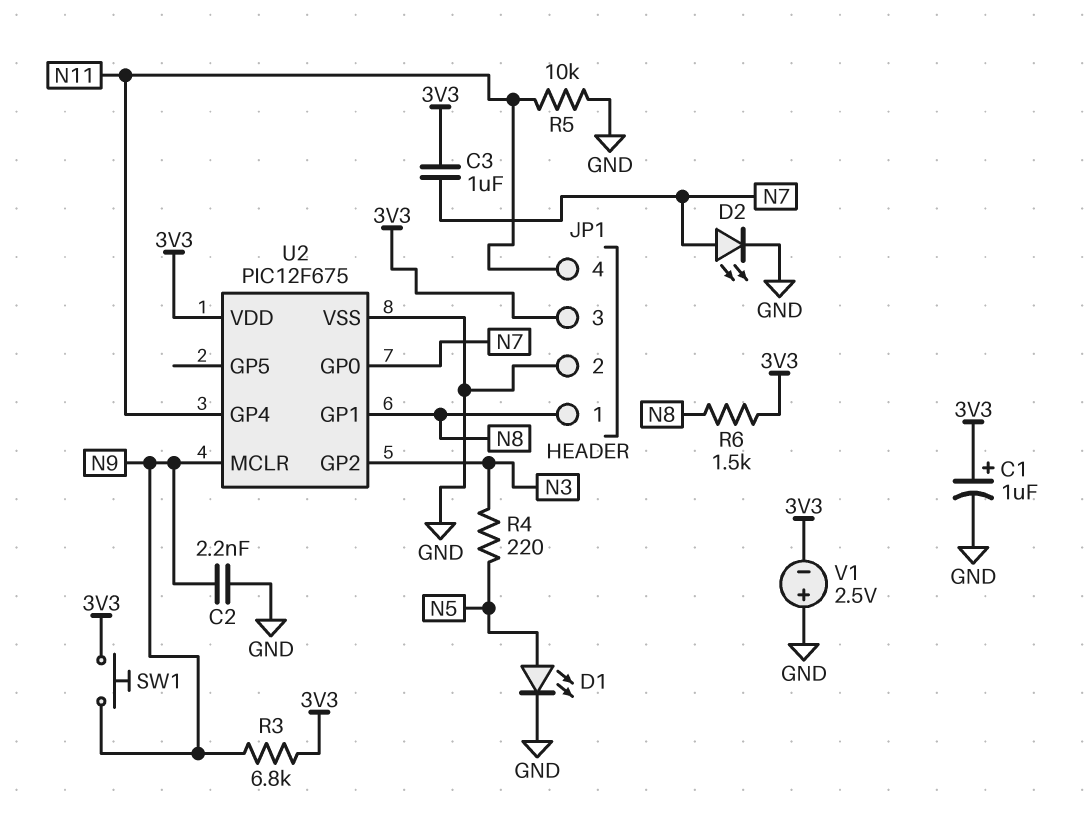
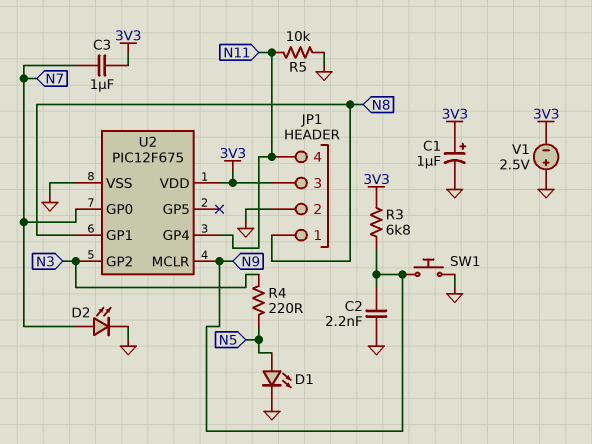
R6: 1.5k (3V3, N8) -> none
SW1: button (3V3, N9) -> button (GND, N9)

